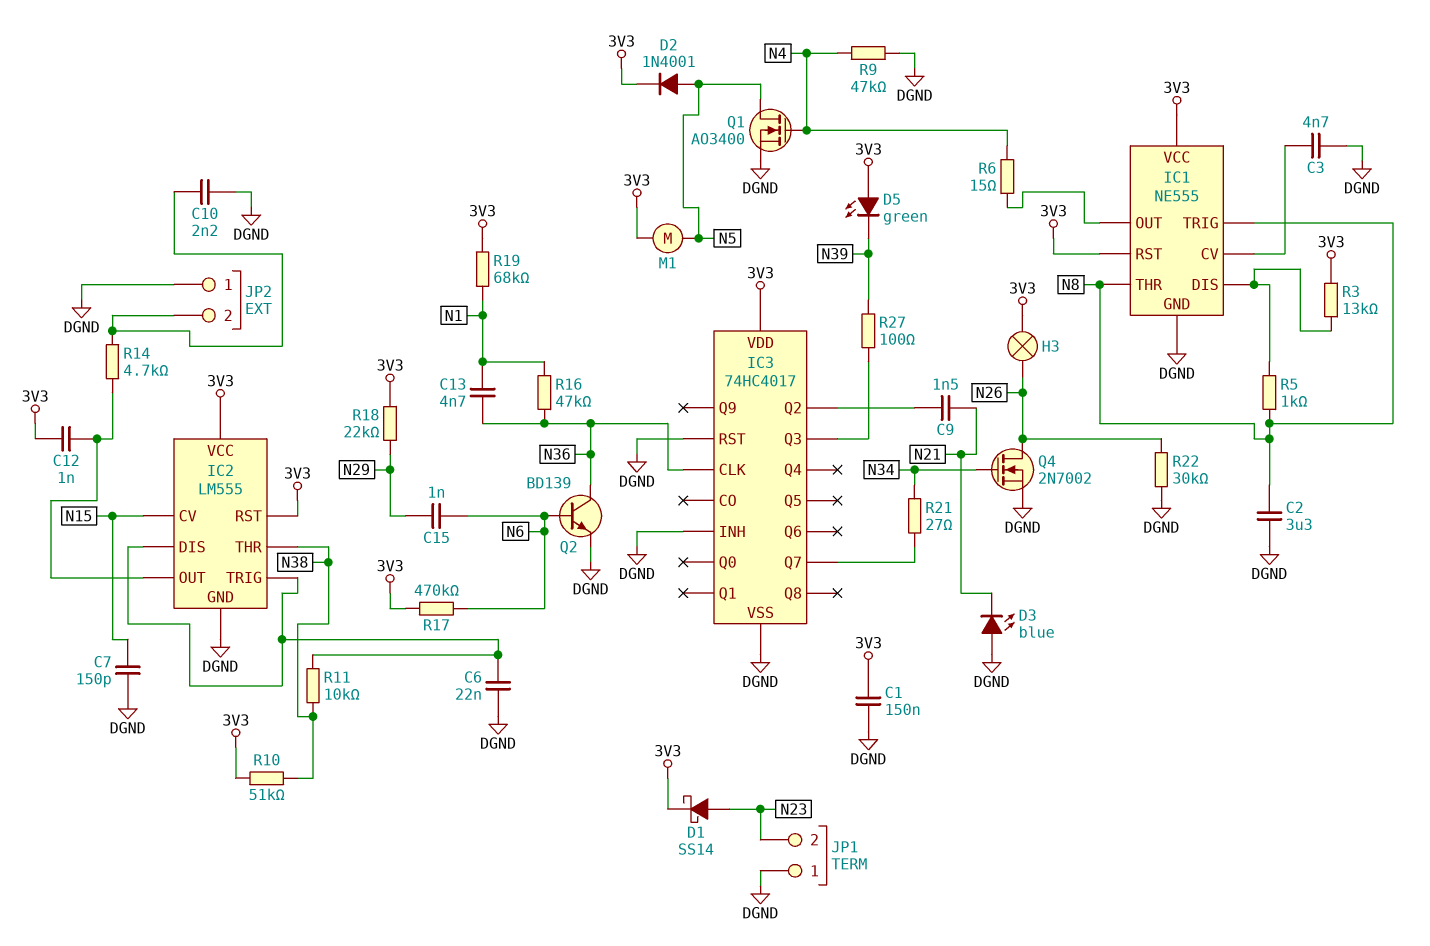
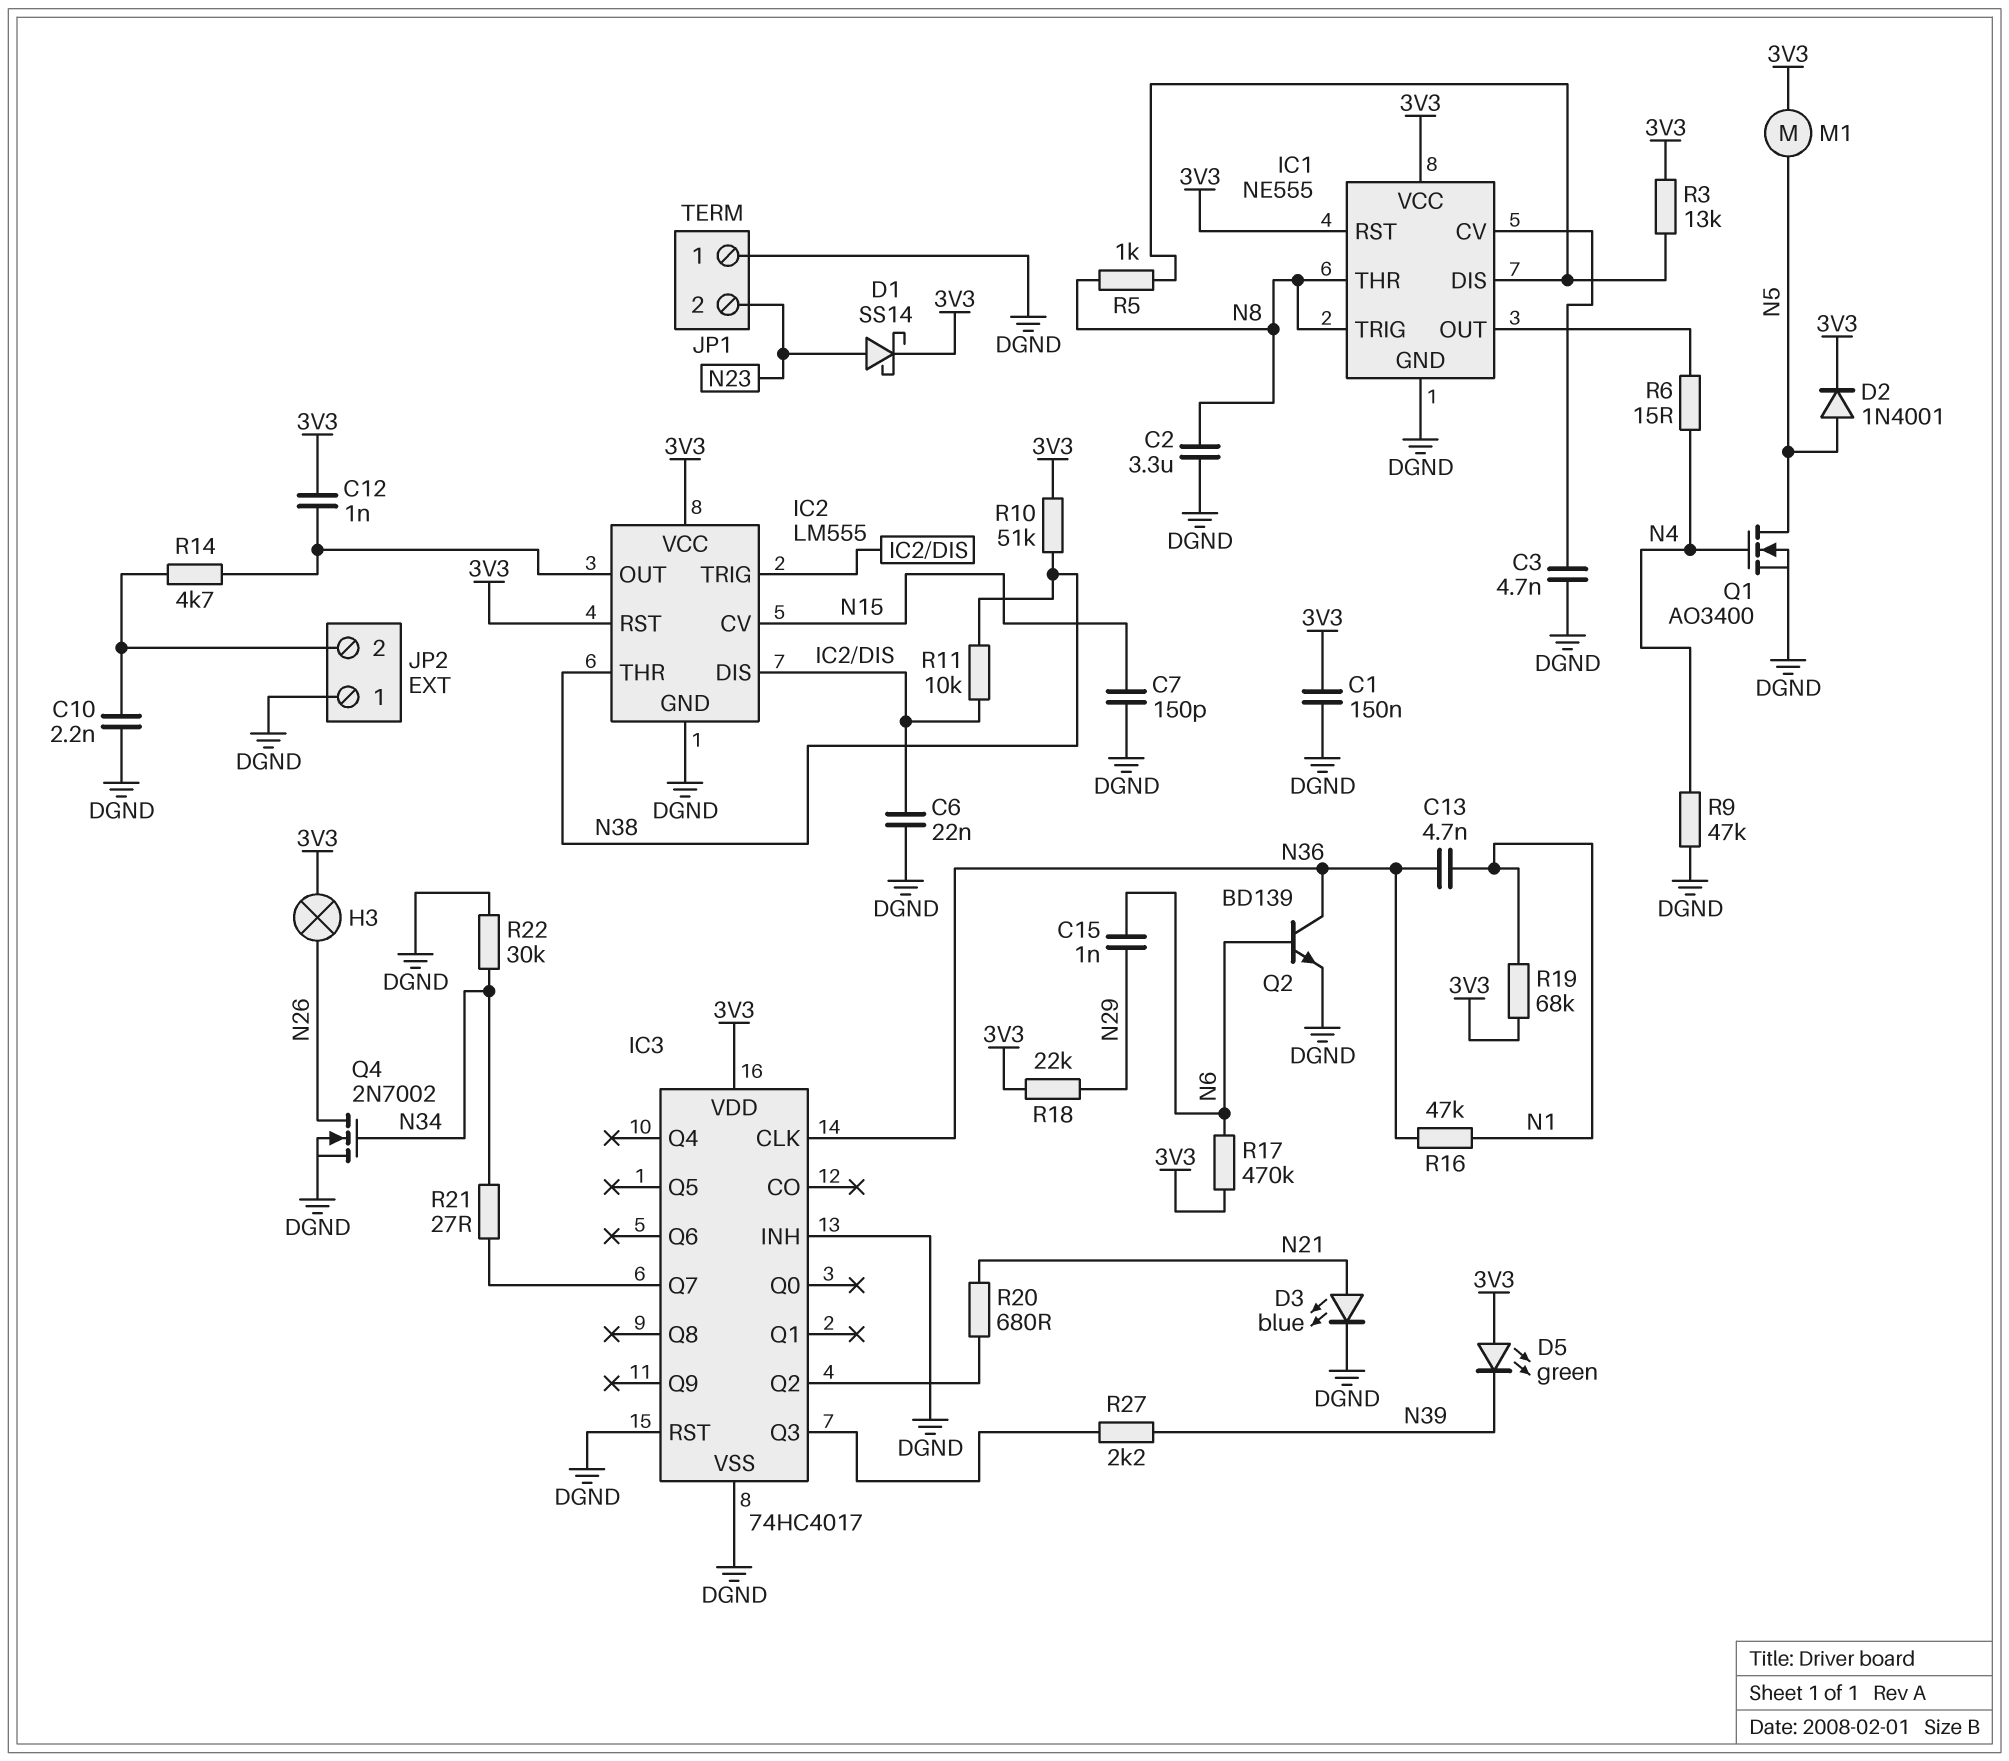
C9: 1.5nF (IC3/Q2, N21) -> none
D3: LED blue (A DGND, K N21) -> LED blue (A N21, K DGND)
R20: none -> 680 (IC3/Q2, N21)
R22: 30k (DGND, N26) -> 30k (DGND, N34)
R27: 100 (IC3/Q3, N39) -> 2.2k (IC3/Q3, N39)

